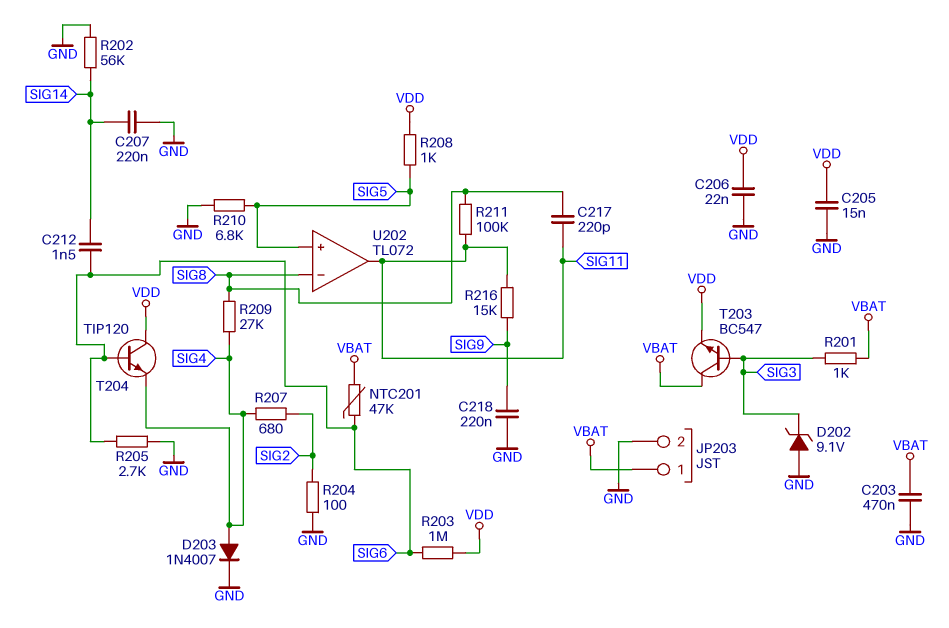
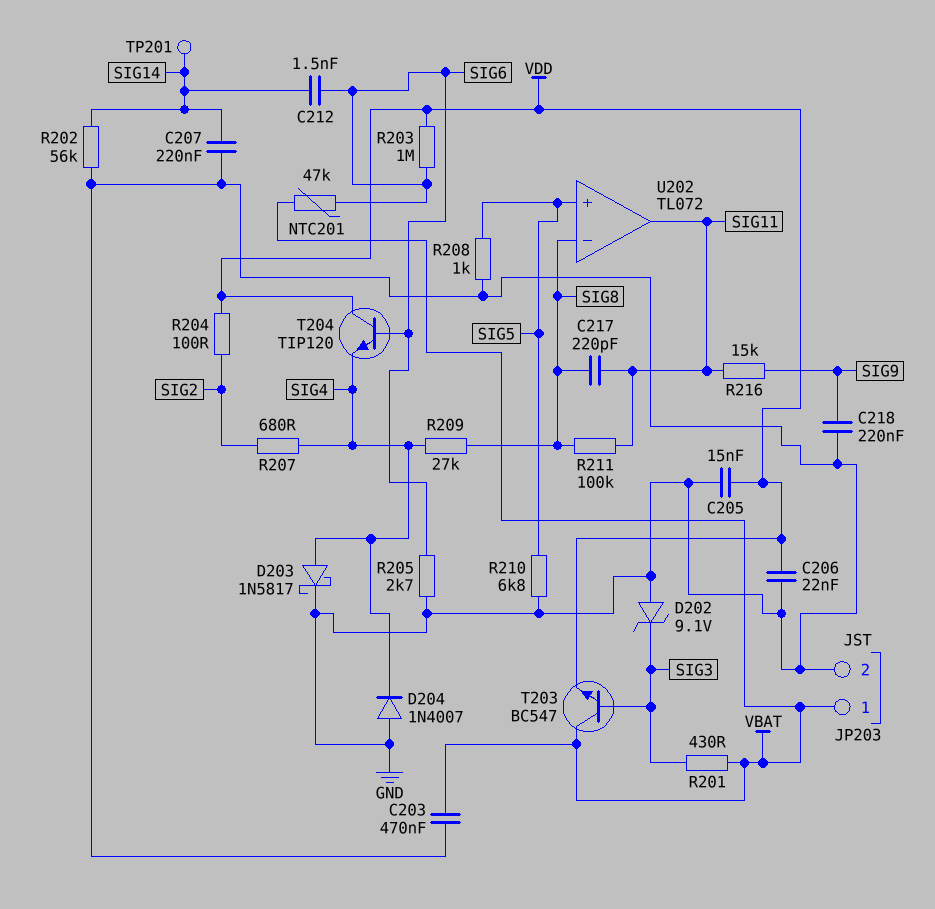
D203: diode 1N4007 (A SIG4, K GND) -> schottky 1N5817 (A SIG4, K GND)
D204: none -> diode 1N4007 (A GND, K SIG4)
R201: 1k (SIG3, VBAT) -> 430 (SIG3, VBAT)
R204: 100 (GND, SIG2) -> 100 (SIG2, VDD)
R208: 1k (SIG5, VDD) -> 1k (GND, SIG5)
TP201: none -> test point (SIG14)

